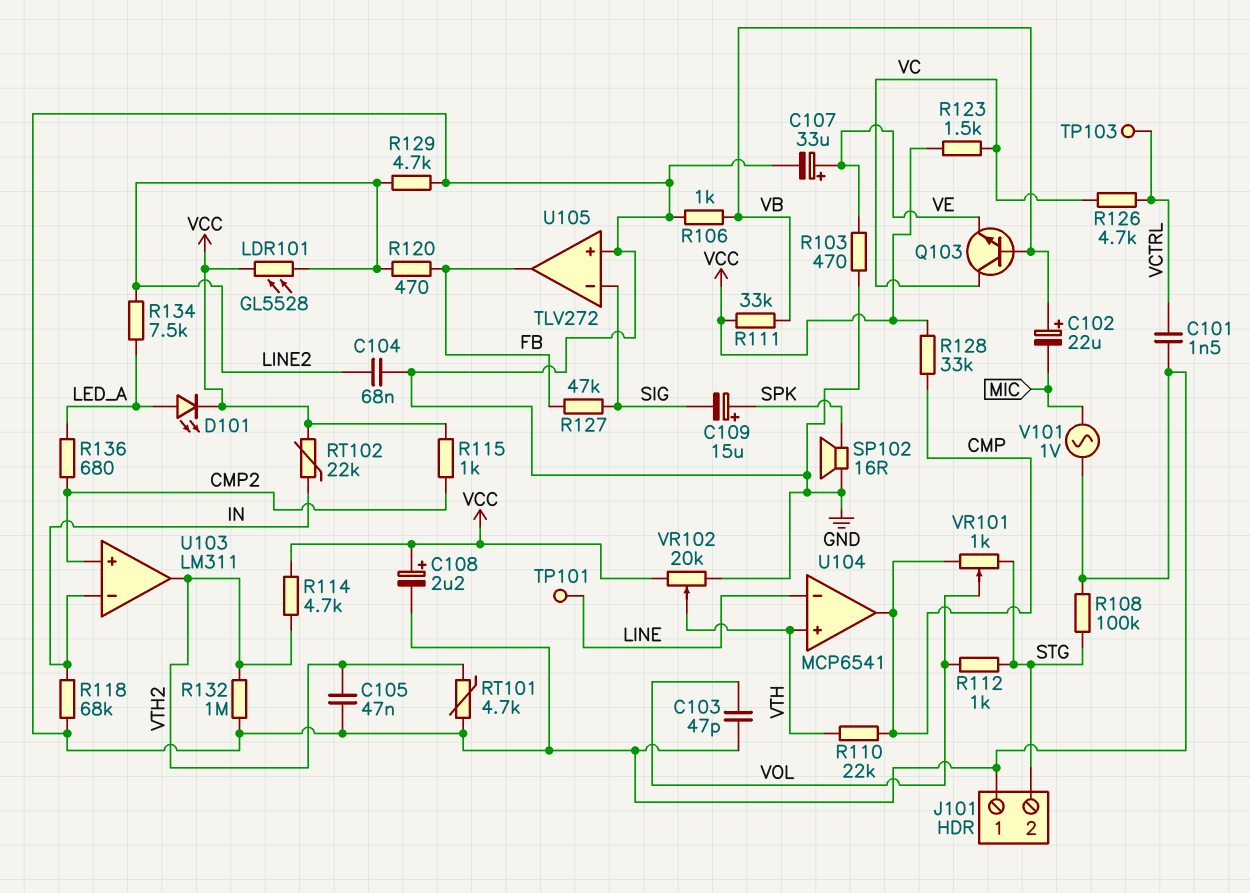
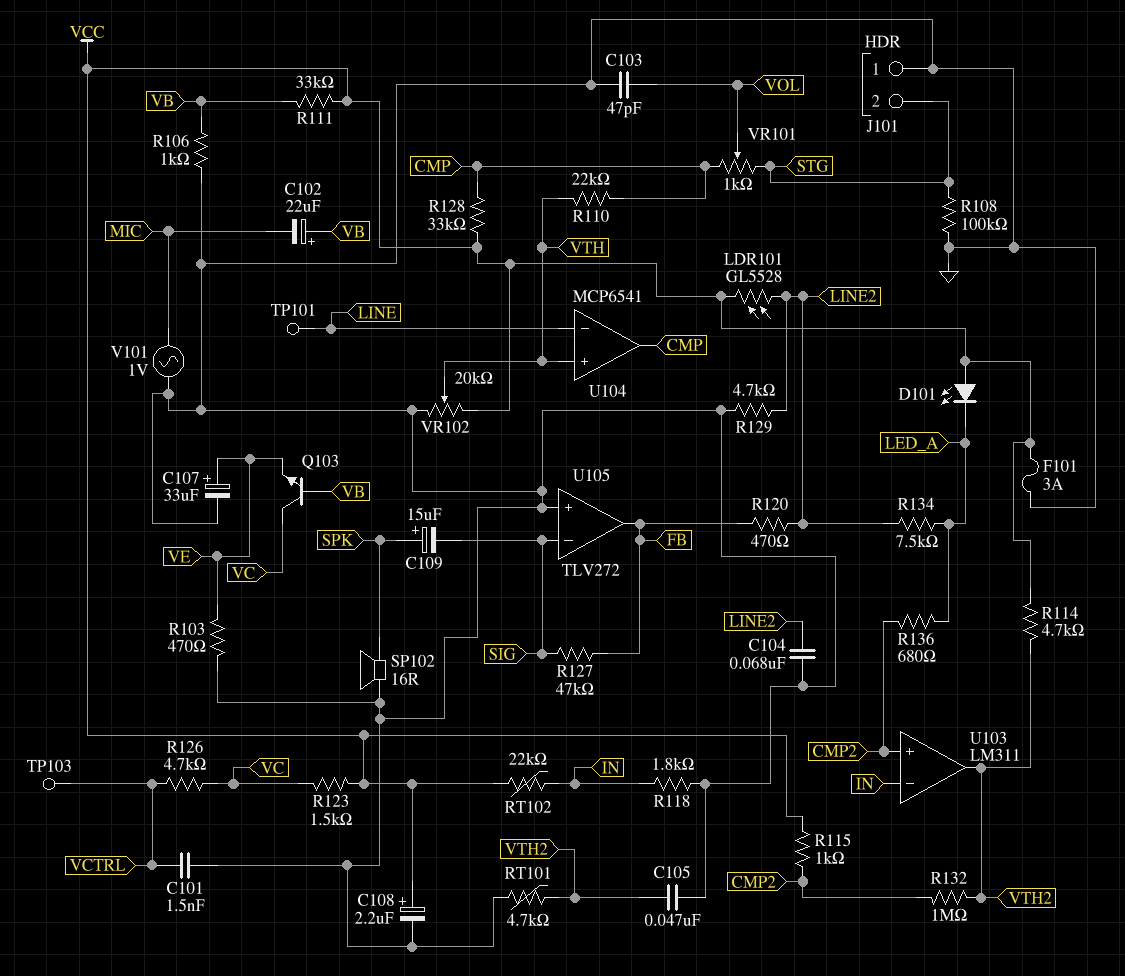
D101: LED (A LED_A, K VCC) -> LED (A VCC, K LED_A)
F101: none -> 3A (GND, VCC)
R112: 1k (STG, VOL) -> none
R118: 68k (GND, IN) -> 1.8k (GND, IN)
R132: 1M (GND, VTH2) -> 1M (CMP2, VTH2)

